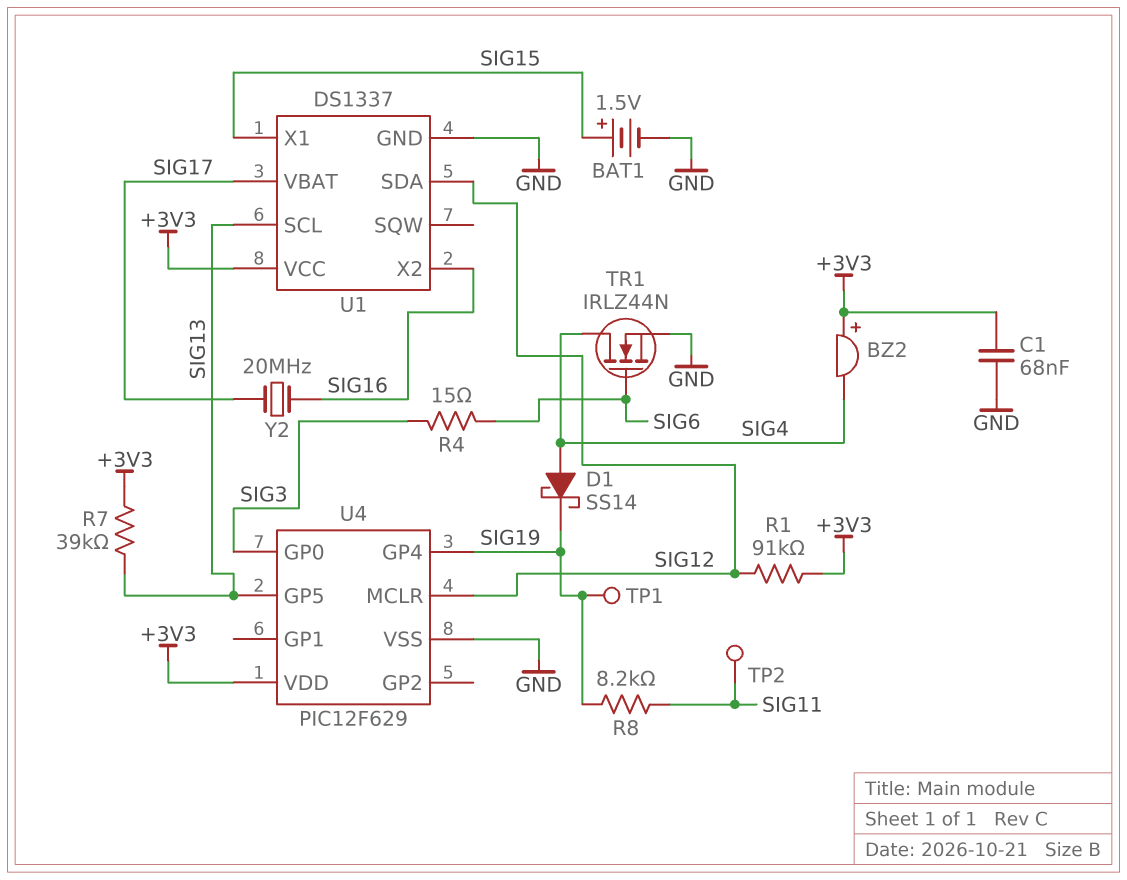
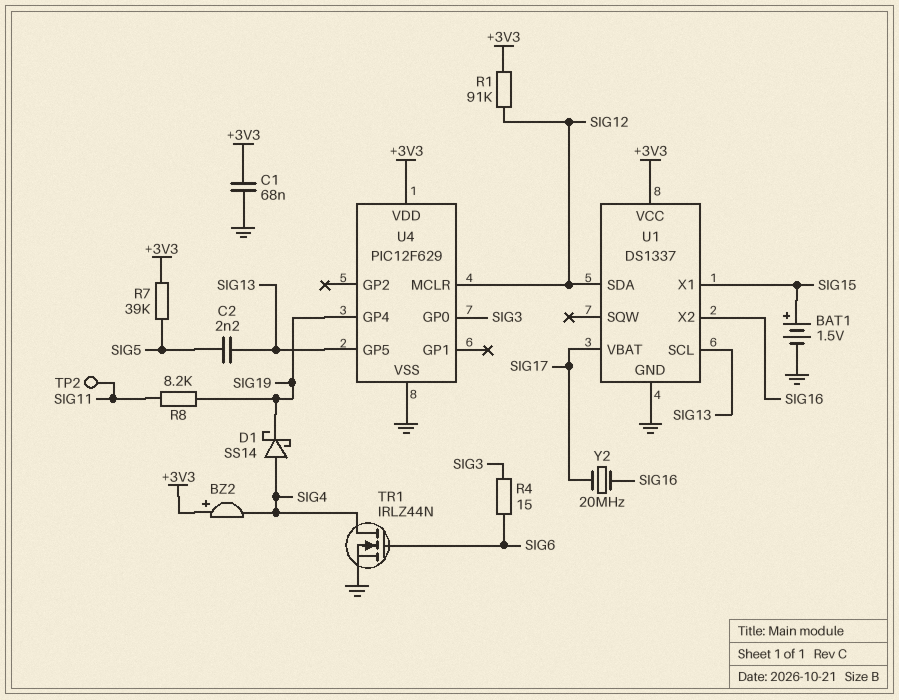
C2: none -> 2.2nF (SIG5, SIG13)
R7: 39k (+3V3, SIG13) -> 39k (+3V3, SIG5)
TP1: test point (SIG19) -> none

